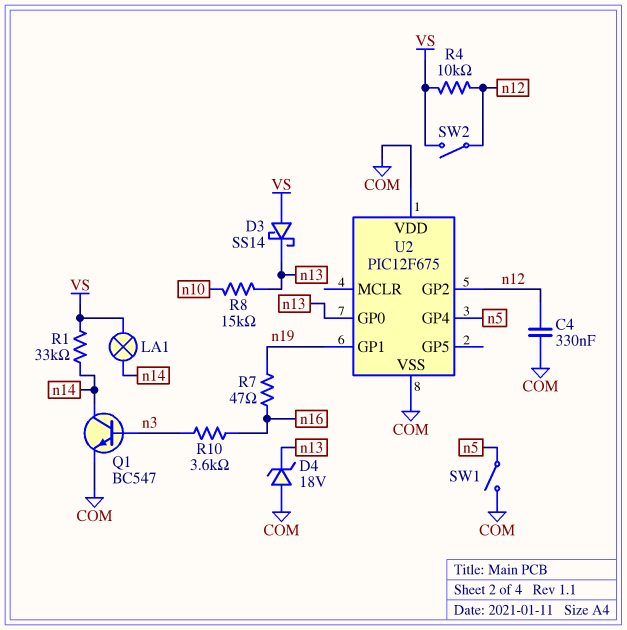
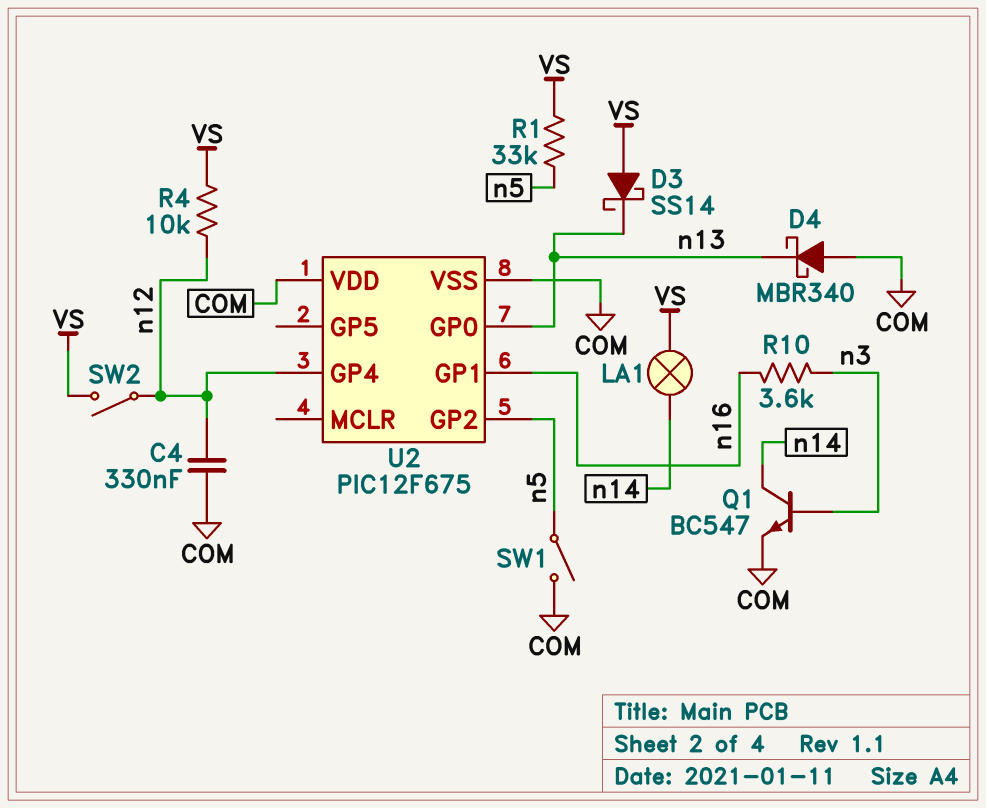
D4: zener 18V (A COM, K n13) -> schottky MBR340 (A COM, K n13)
R1: 33k (VS, n14) -> 33k (VS, n5)
R7: 47 (n16, n19) -> none
R8: 15k (n10, n13) -> none
U2 pin GP1: n19 -> n16
U2 pin GP2: n12 -> n5
U2 pin GP4: n5 -> n12

